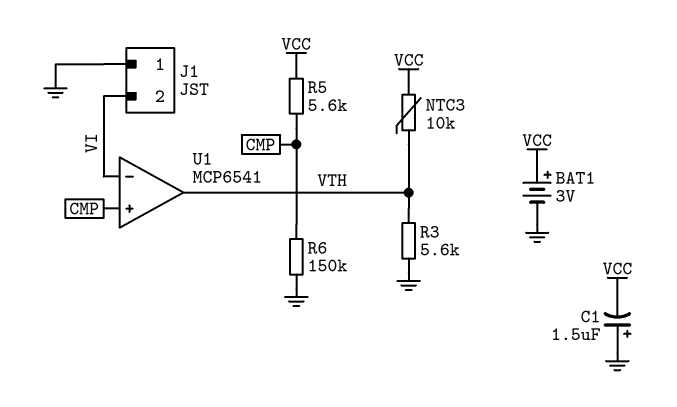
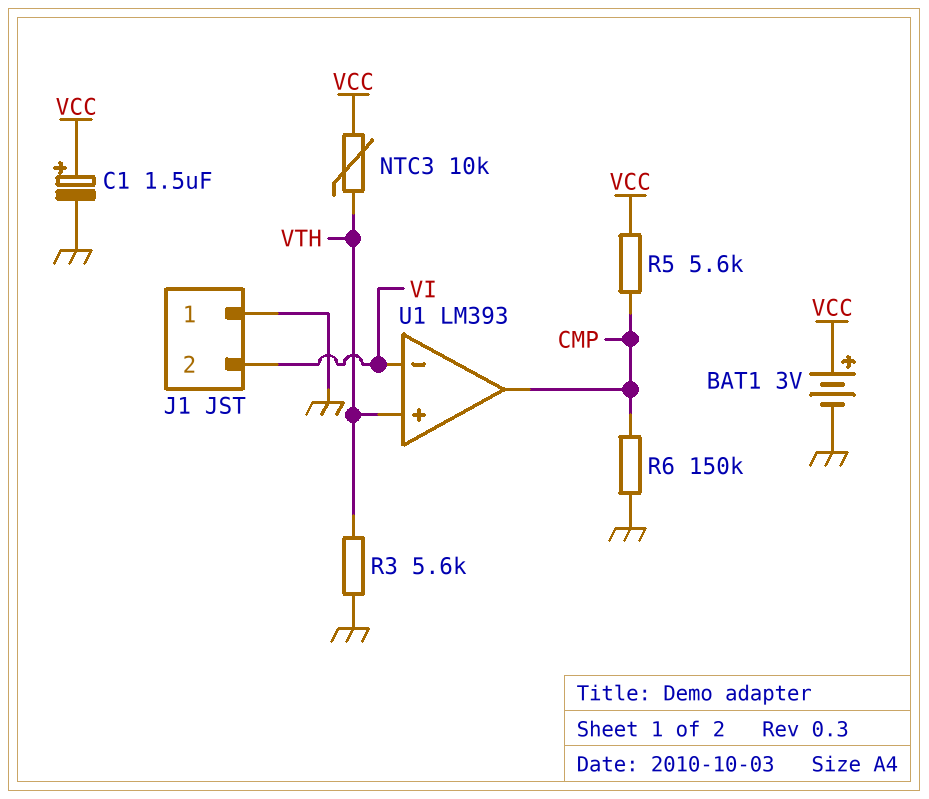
C1: 1.5uF (plus GND, minus VCC) -> 1.5uF (plus VCC, minus GND)
U1: MCP6541 -> LM393
U1 pin in+: CMP -> VTH
U1 pin out: VTH -> CMP

